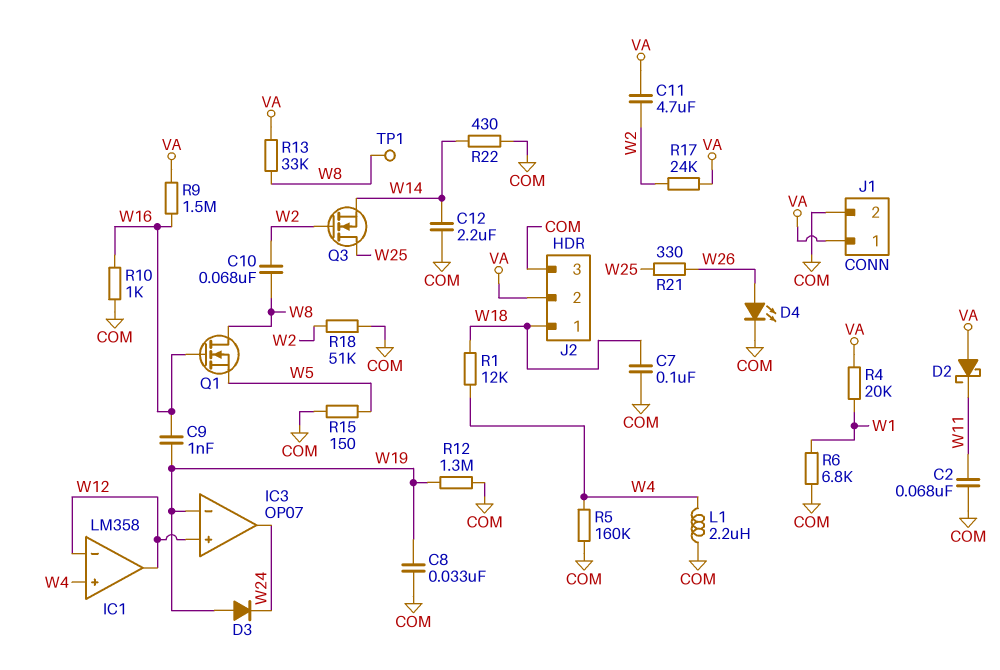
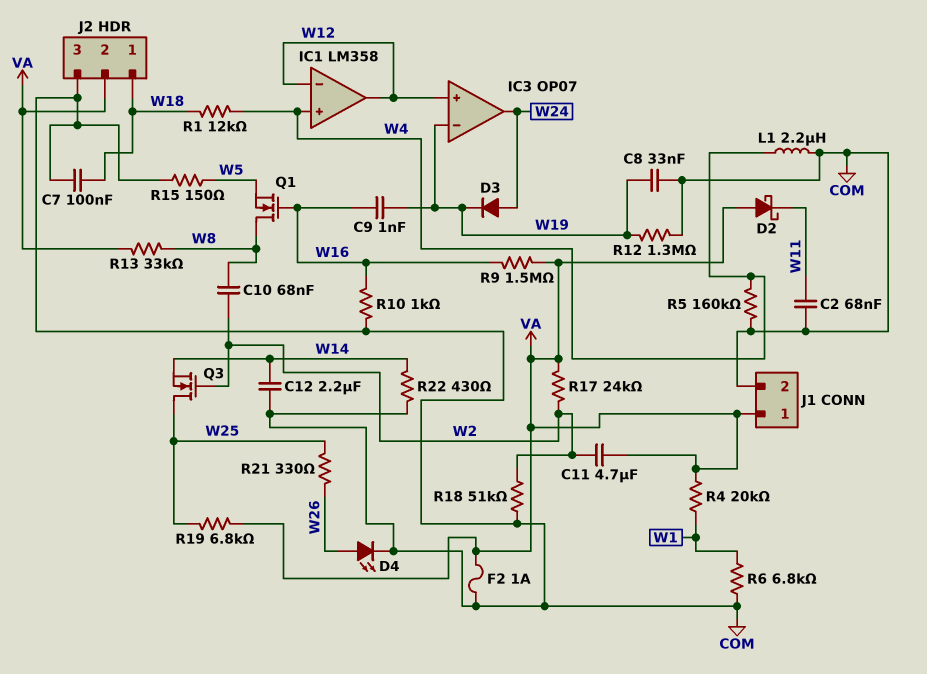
D3: diode (A W19, K W24) -> diode (A W24, K W19)
F2: none -> 1A (COM, VA)
R19: none -> 6.8k (VA, W25)
TP1: test point (W8) -> none

